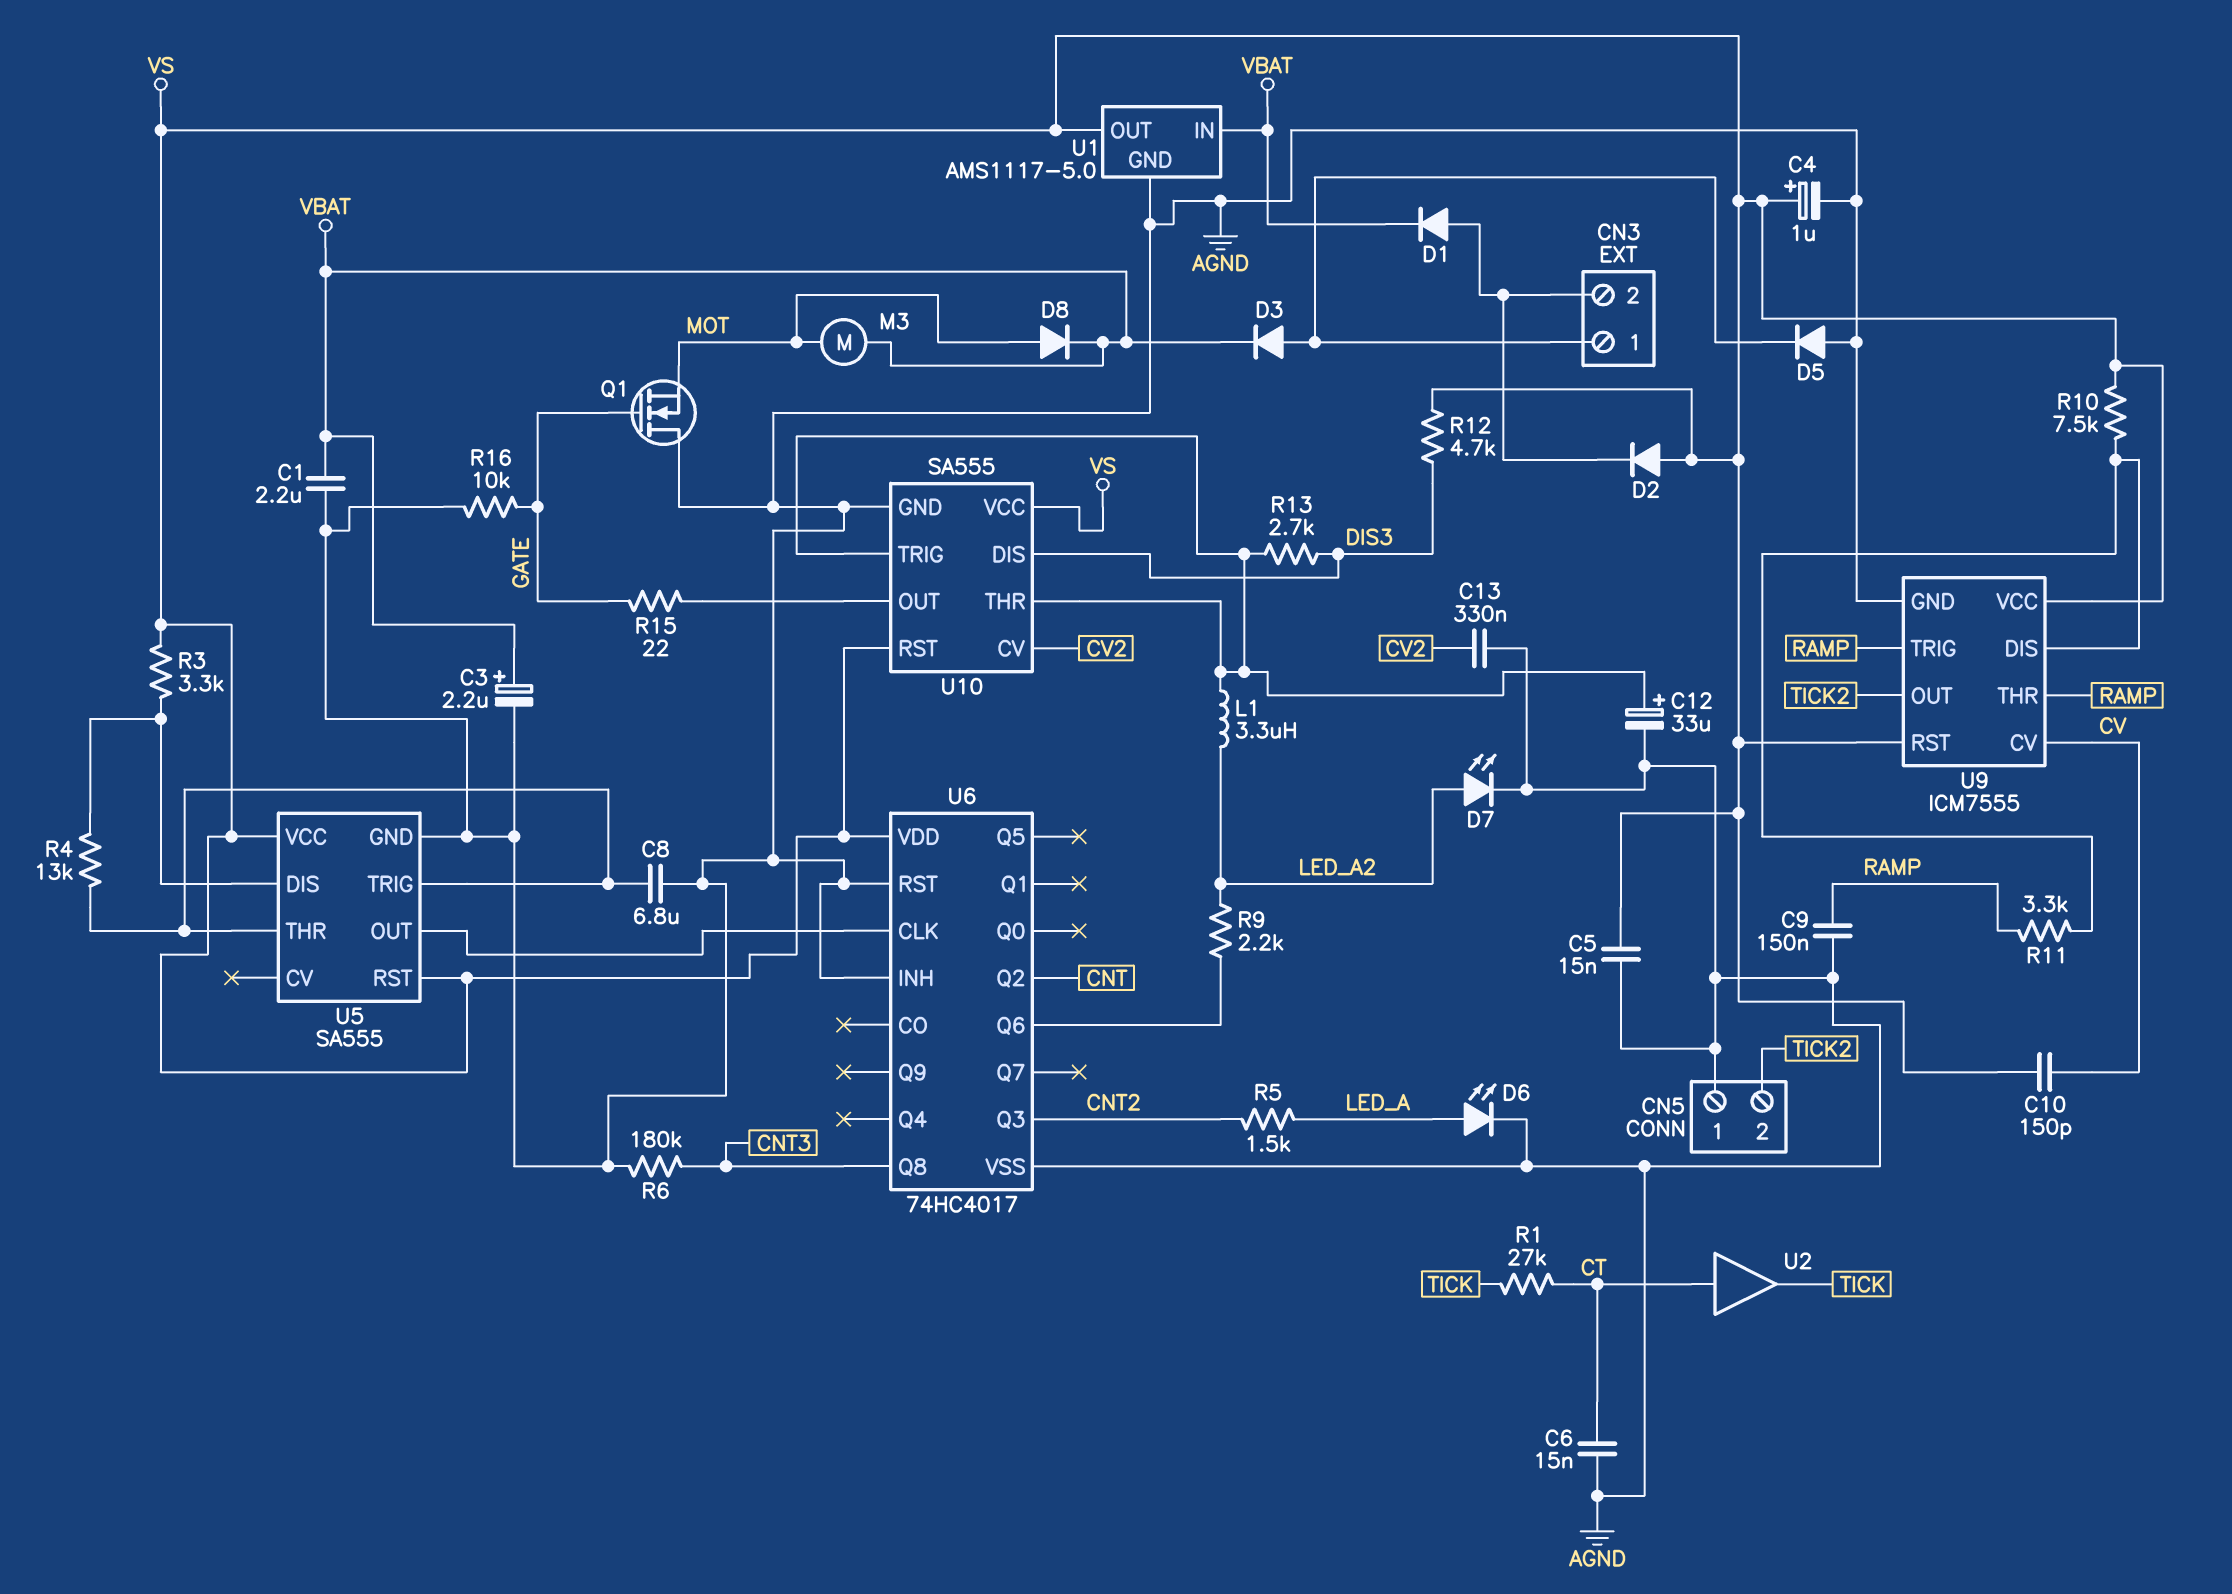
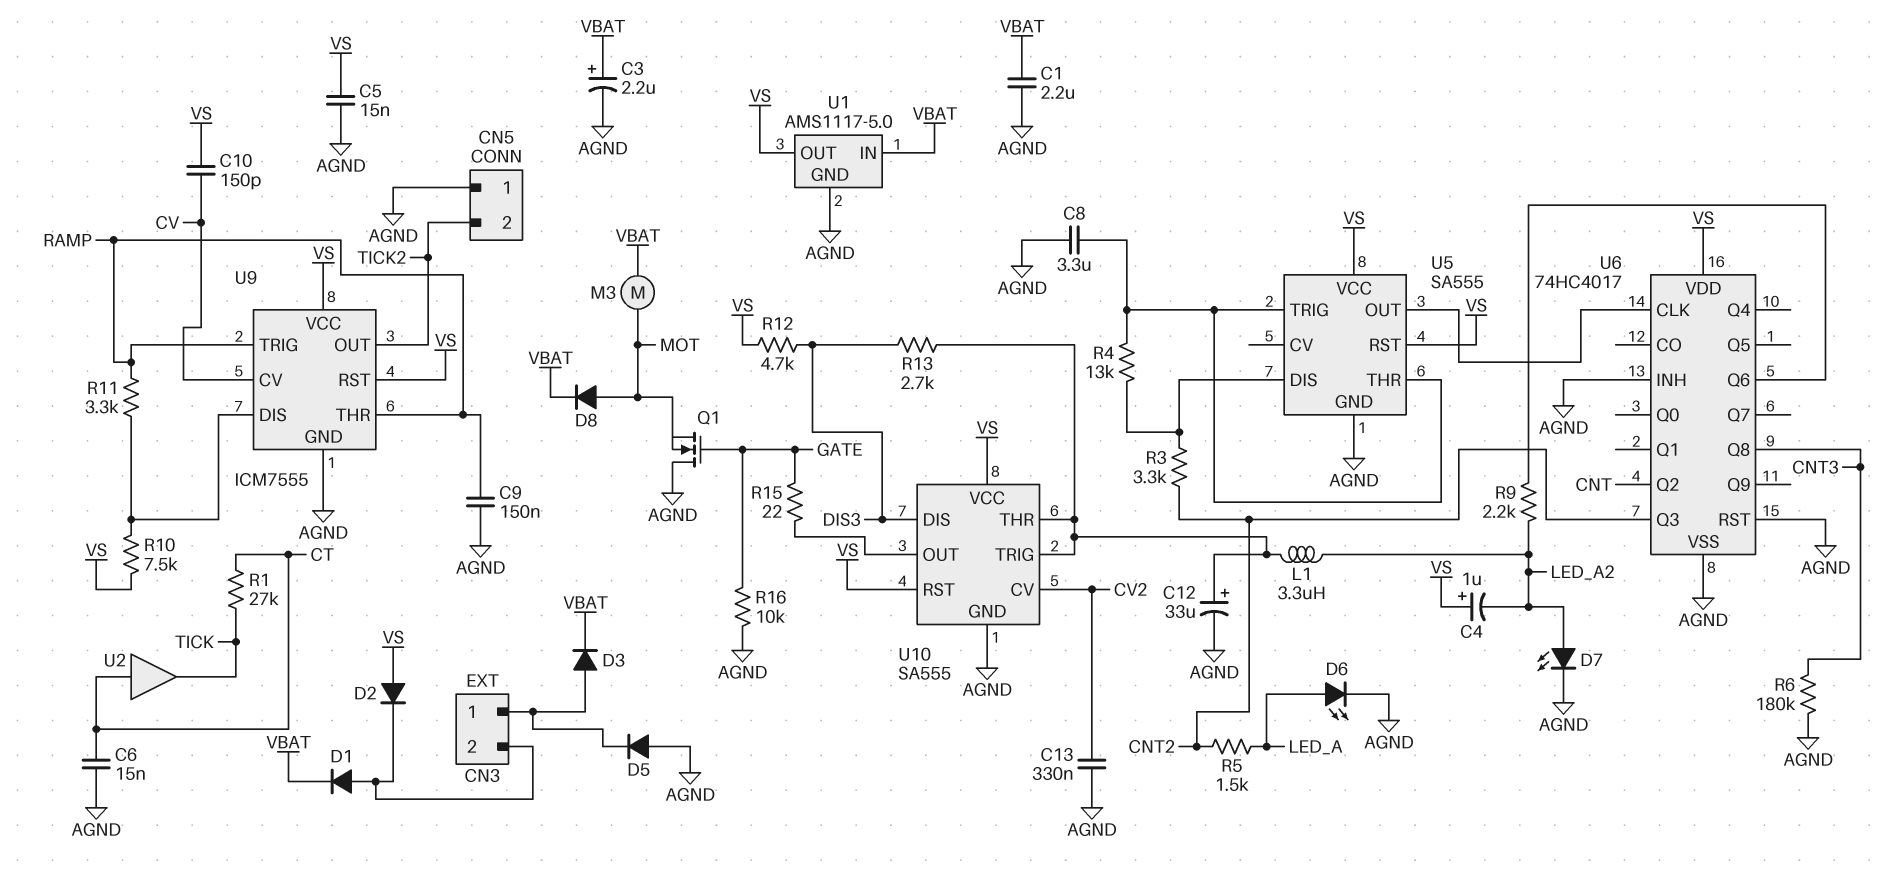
C4: 1uF (plus VS, minus AGND) -> 1uF (plus VS, minus LED_A2)
C8: 6.8uF (AGND, U5/THR) -> 3.3uF (AGND, U5/THR)
R3: 3.3k (U5/DIS, VS) -> 3.3k (CNT2, U5/DIS)

